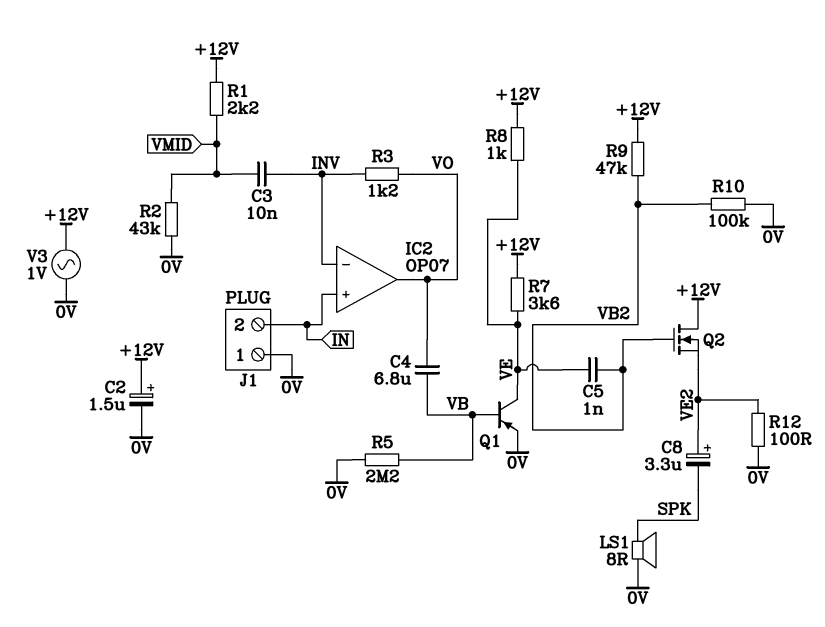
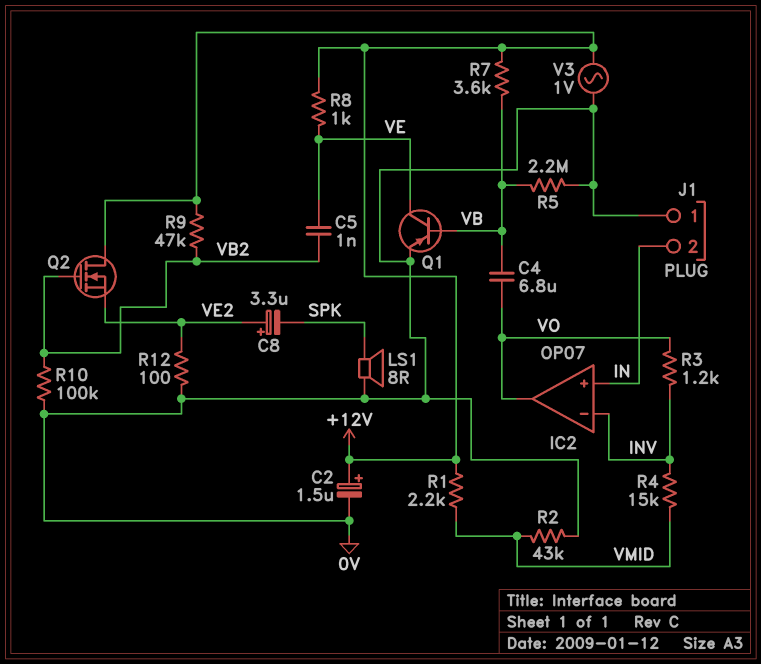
C3: 10nF (INV, VMID) -> none
R4: none -> 15k (INV, VMID)
R7: 3.6k (+12V, VE) -> 3.6k (+12V, VB)

